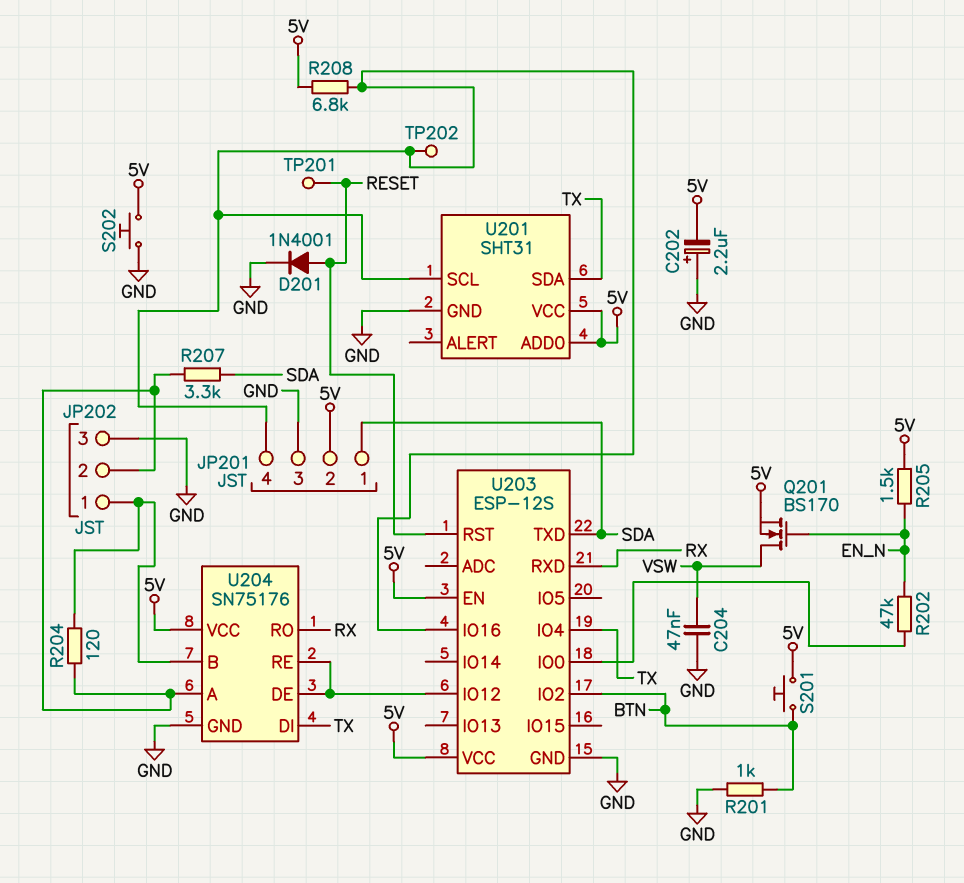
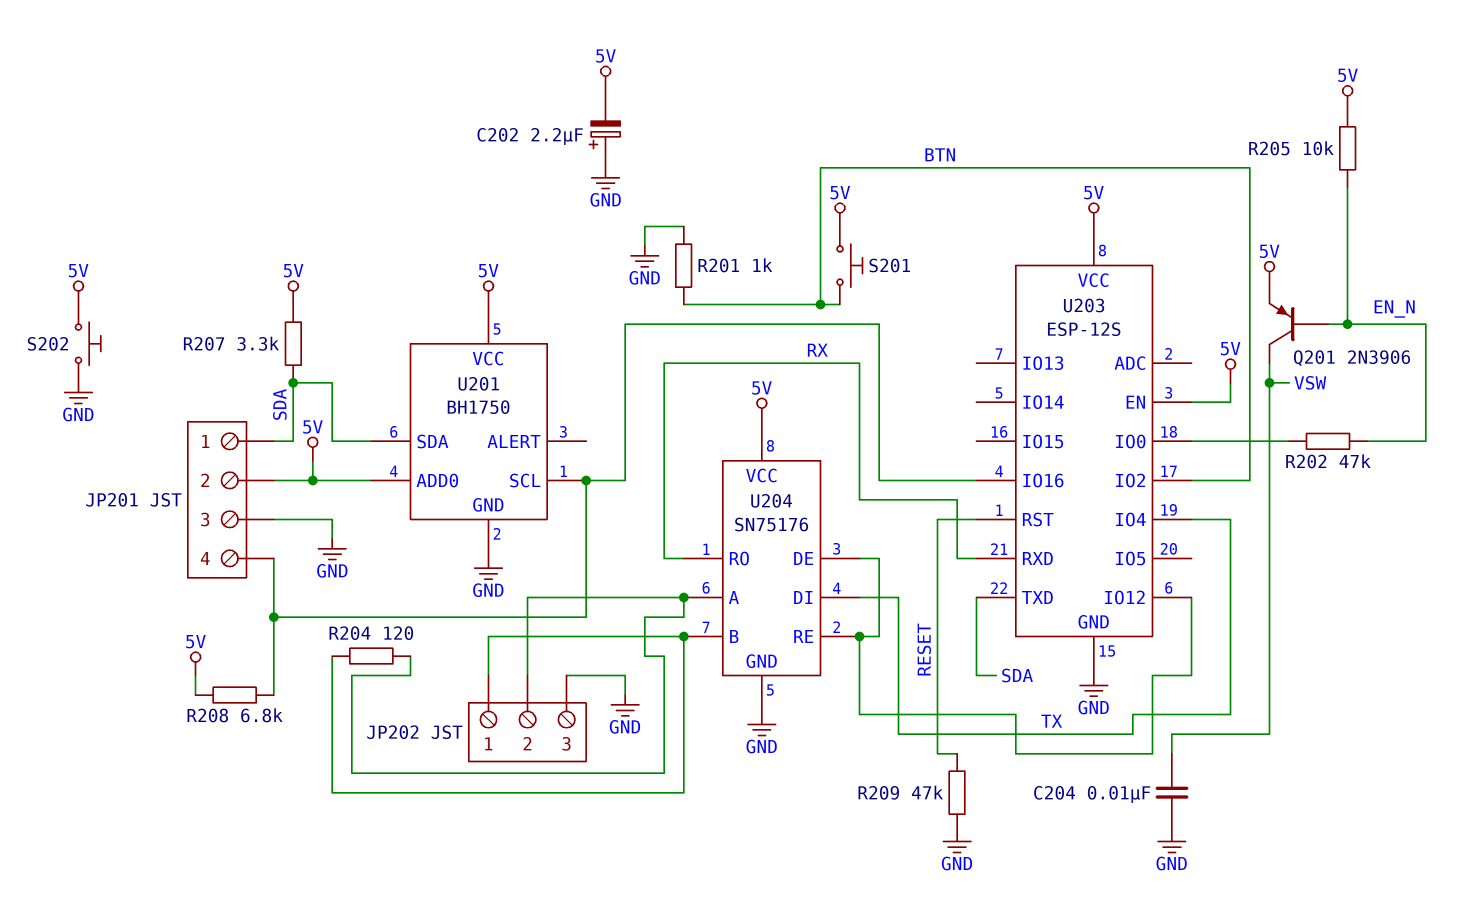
C204: 47nF (GND, VSW) -> 10nF (GND, VSW)
D201: diode 1N4001 (A RESET, K GND) -> none
Q201: NMOS BS170 (G EN_N, D VSW, S 5V) -> PNP 2N3906 (B EN_N, C VSW, E 5V)
R205: 1.5k (5V, EN_N) -> 10k (5V, EN_N)
R207: 3.3k (JP202/2, SDA) -> 3.3k (5V, SDA)
R209: none -> 47k (GND, RESET)
TP201: test point (RESET) -> none
TP202: test point (JP201/4) -> none
U201: SHT31 -> BH1750
U201 pin SDA: TX -> SDA

